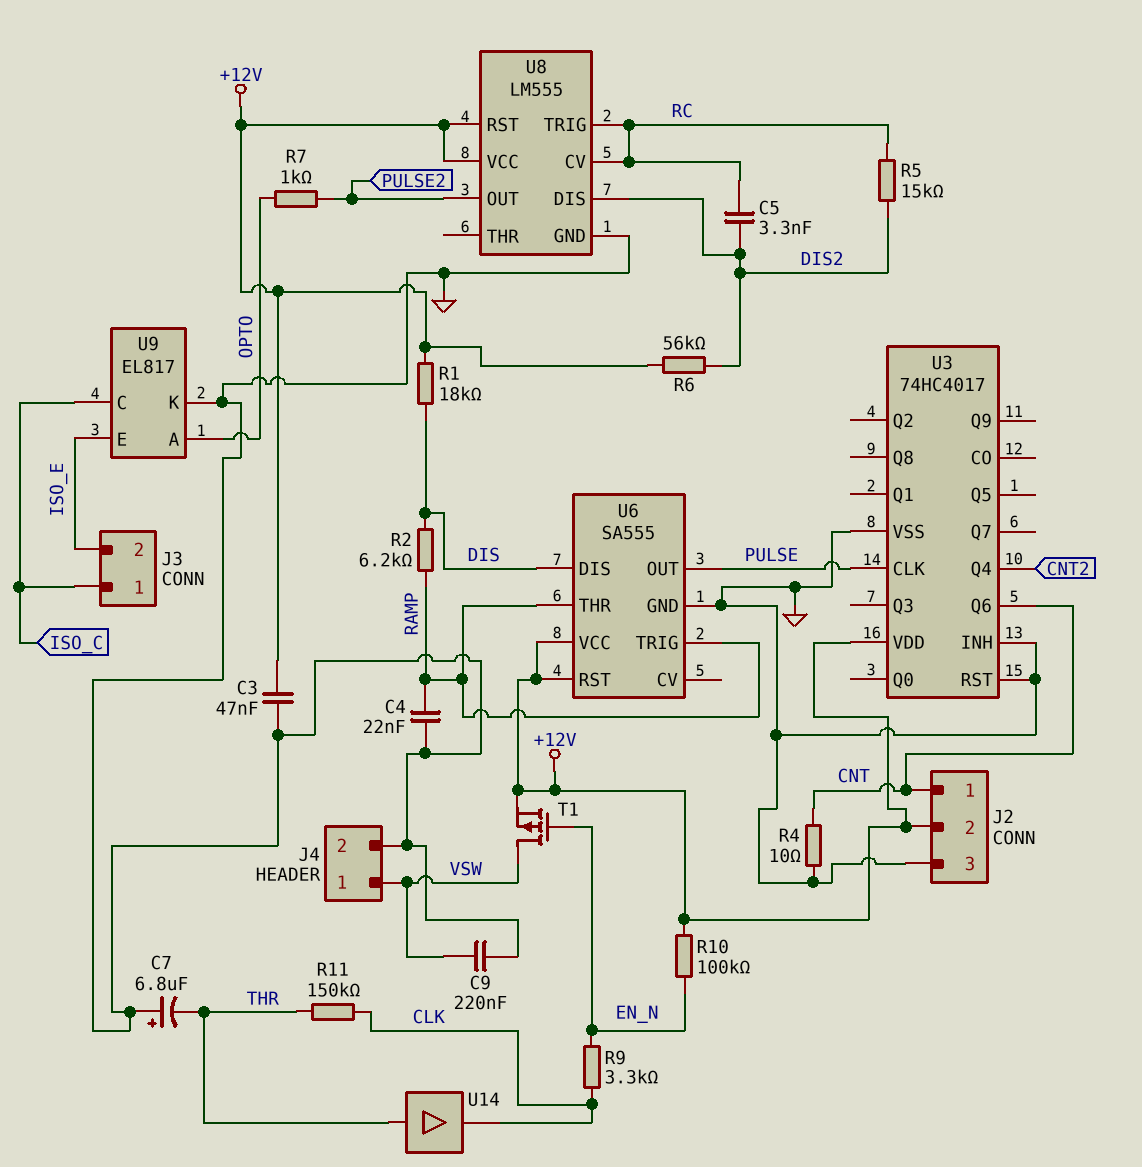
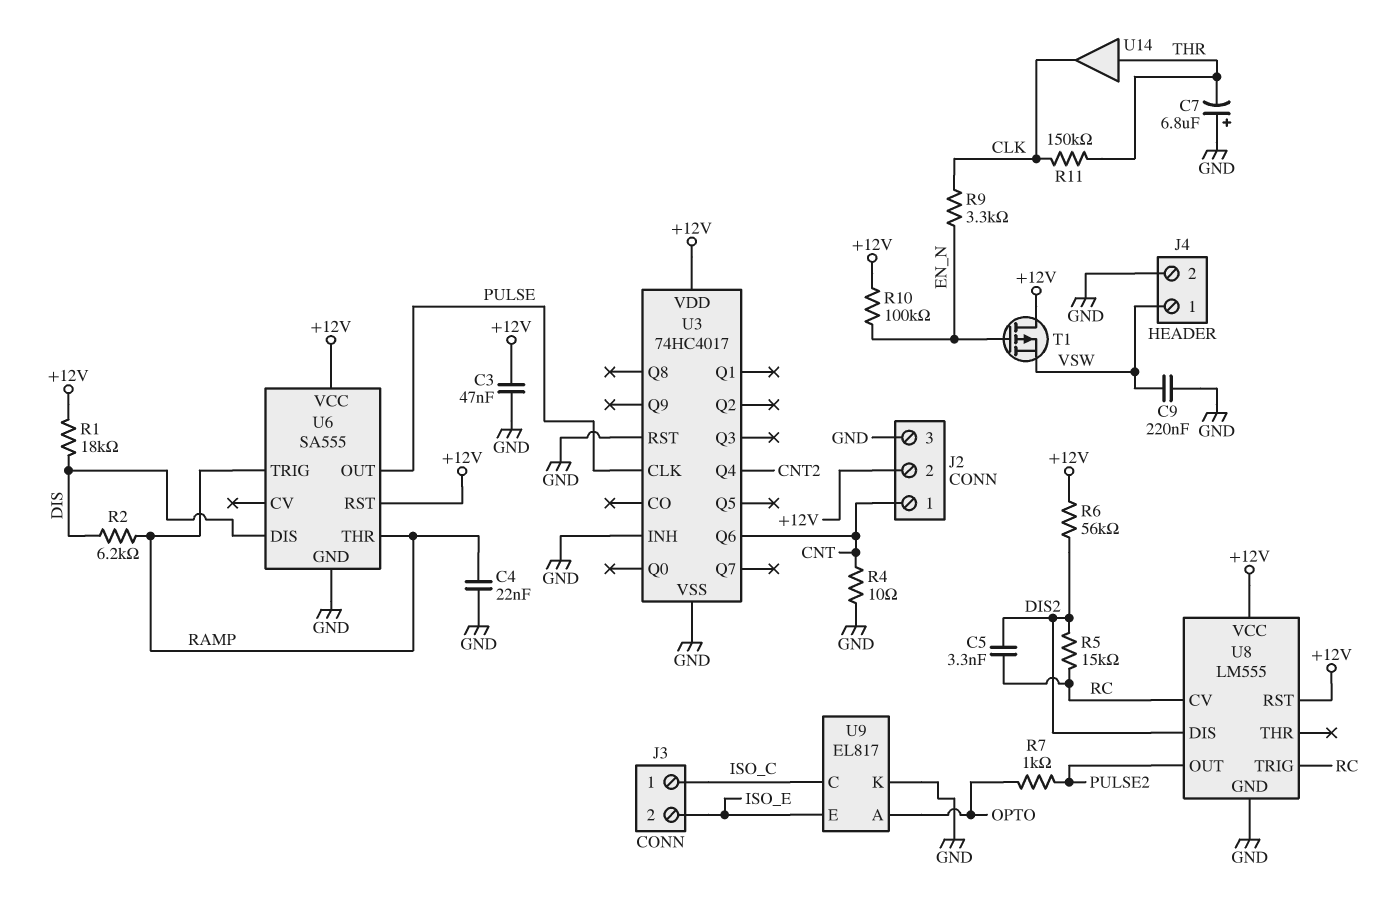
T1: PMOS (G EN_N, D VSW, S +12V) -> PMOS (G EN_N, D +12V, S VSW)

